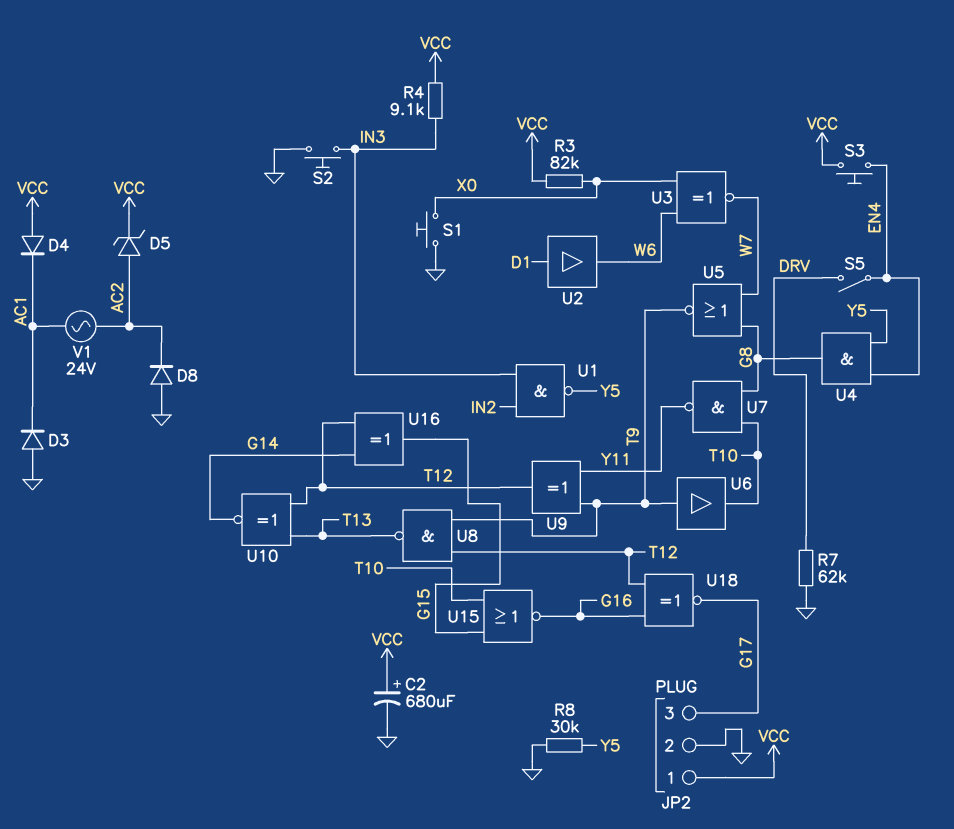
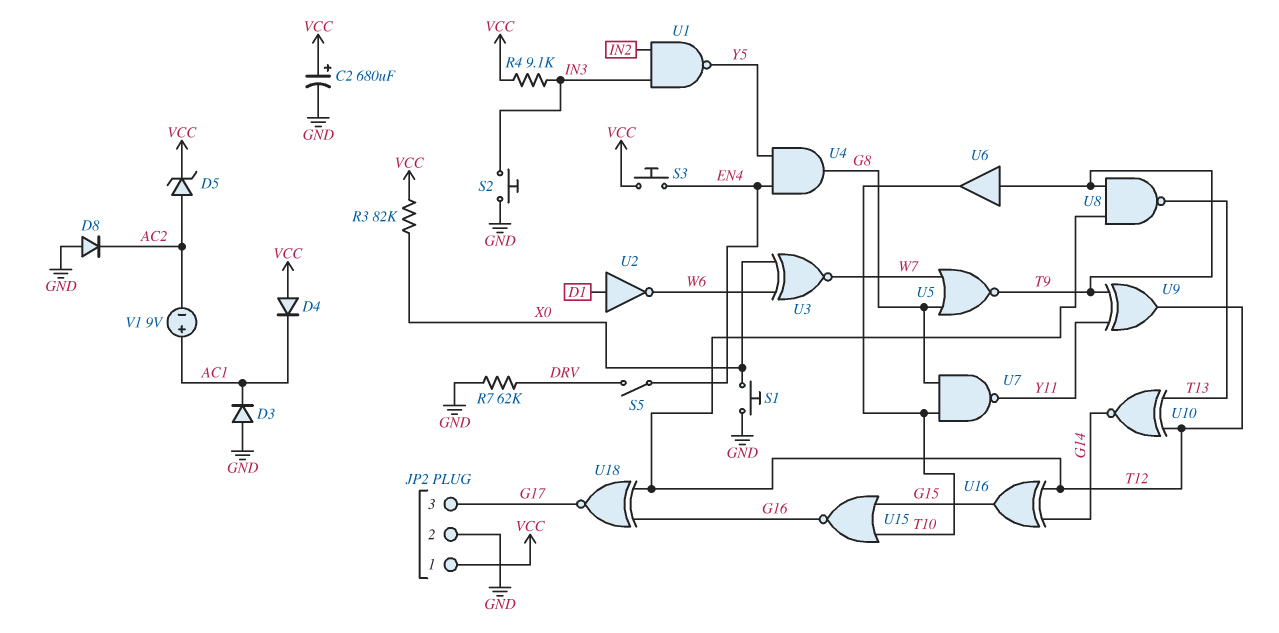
R8: 30k (GND, Y5) -> none
U2: buffer (in D1, out W6) -> NOT (in D1, out W6)
V1: AC 24V (AC1, AC2) -> 9V (plus AC1, minus AC2)

